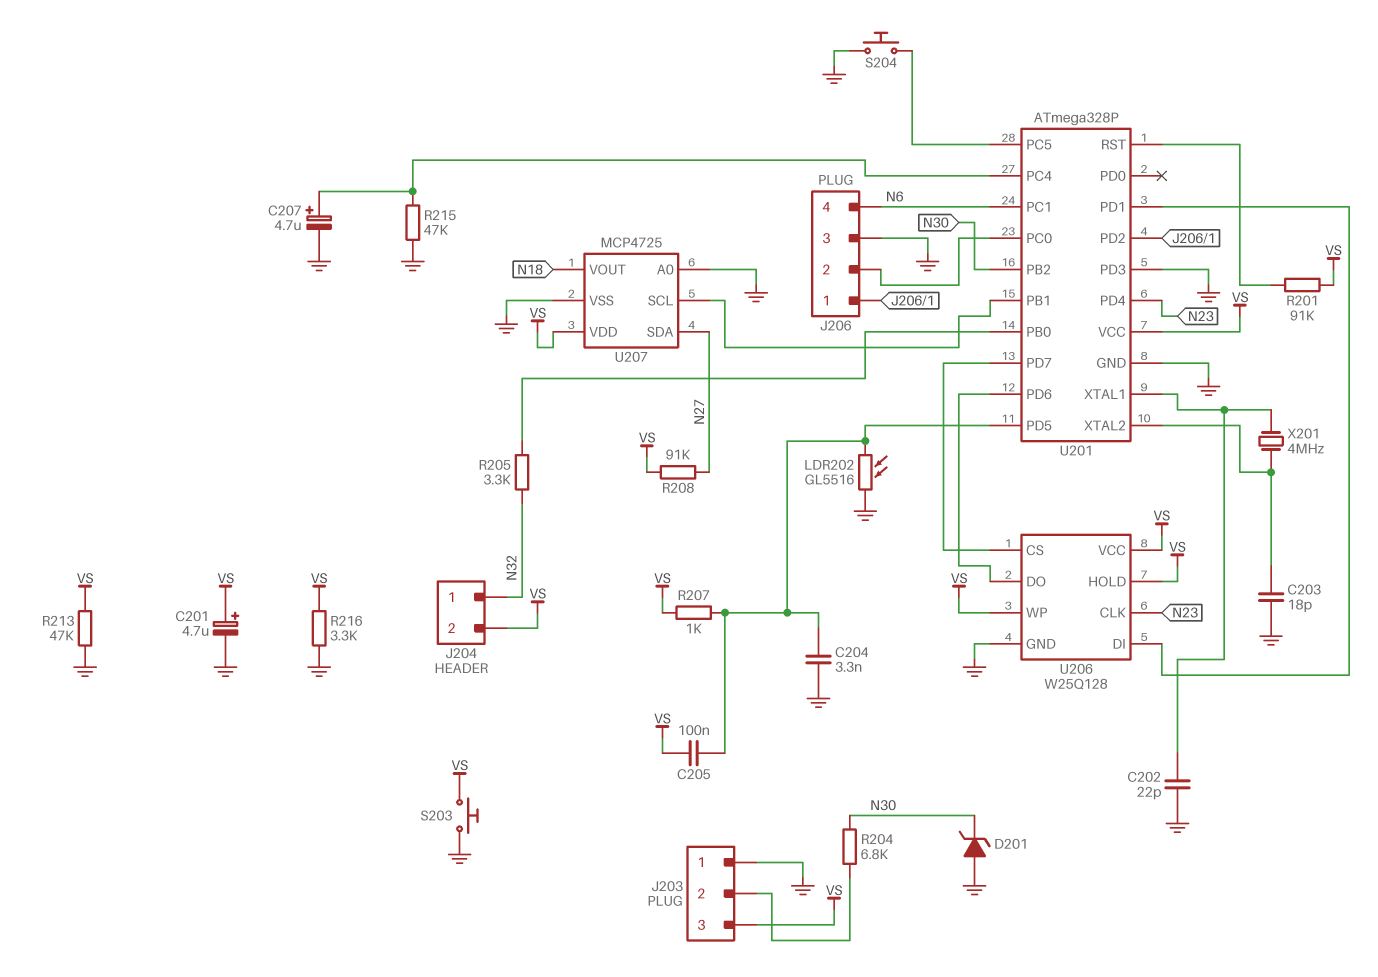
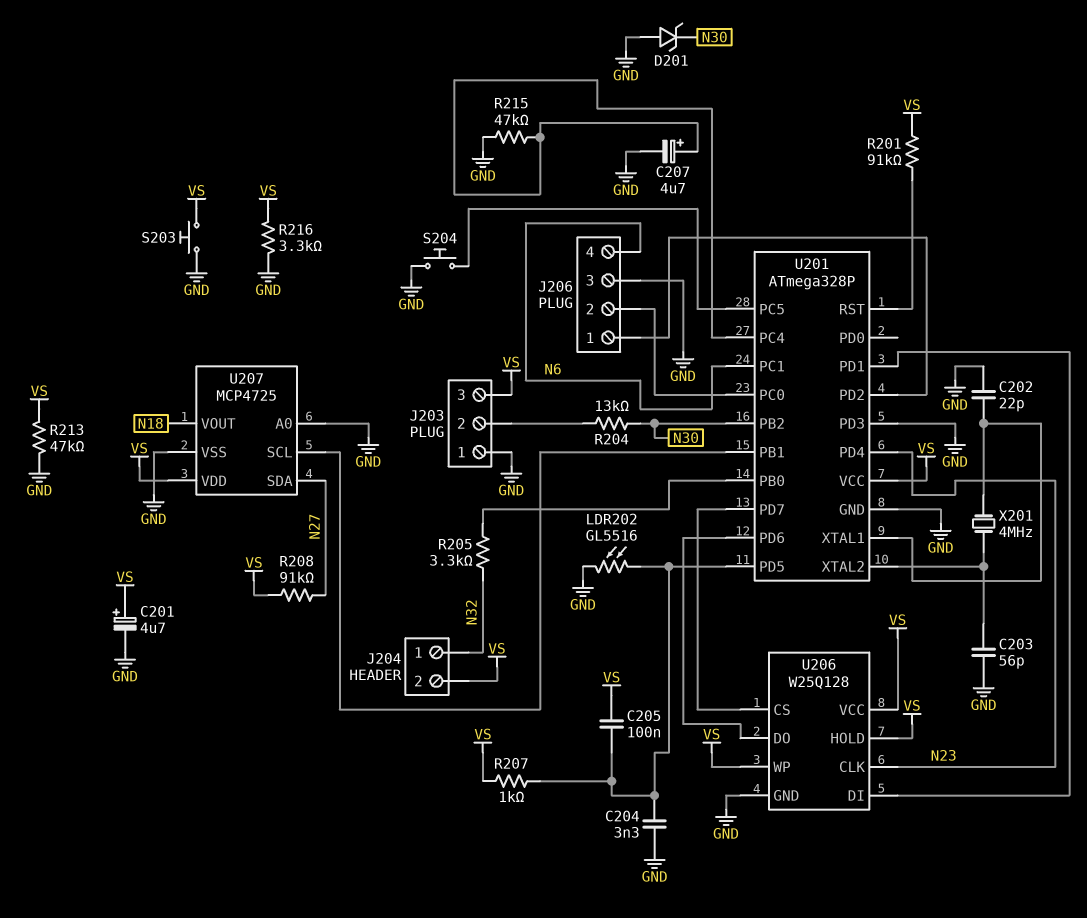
C203: 18pF (GND, U201/XTAL2) -> 56pF (GND, U201/XTAL2)
R204: 6.8k (J203/2, N30) -> 13k (J203/2, N30)

